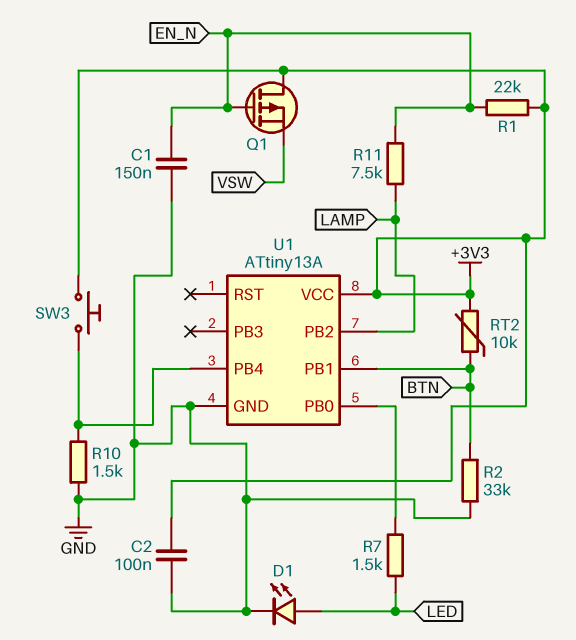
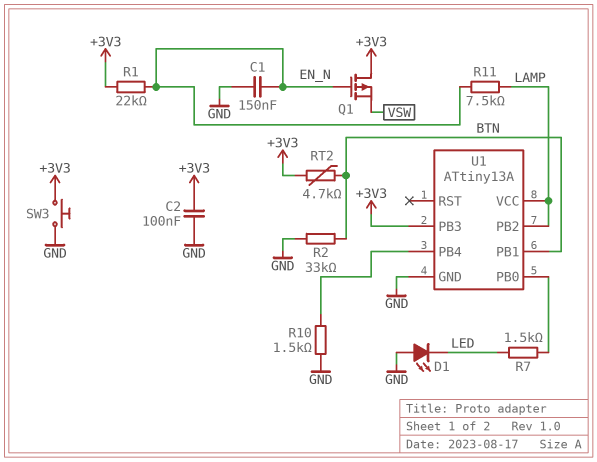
D1: LED (A LED, K GND) -> LED (A GND, K LED)
RT2: 10k (+3V3, BTN) -> 4.7k (+3V3, BTN)
SW3: button (+3V3, U1/PB4) -> button (+3V3, GND)
U1 pin PB3: none -> +3V3
U1 pin VCC: +3V3 -> LAMP

